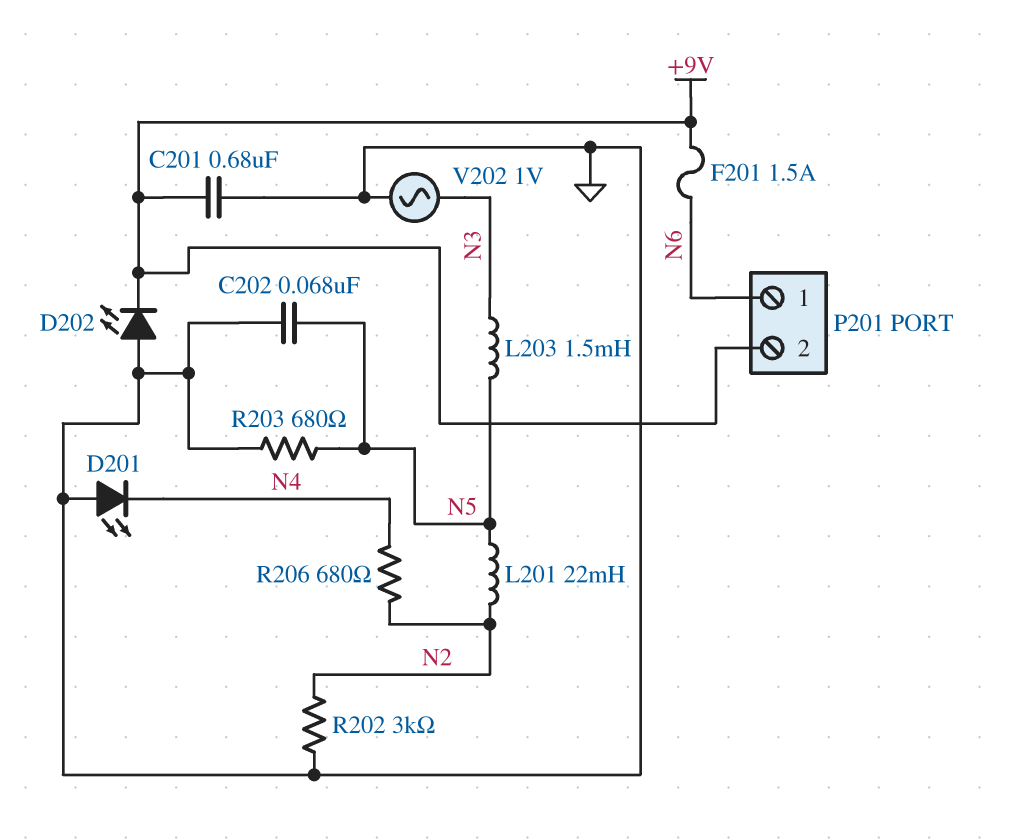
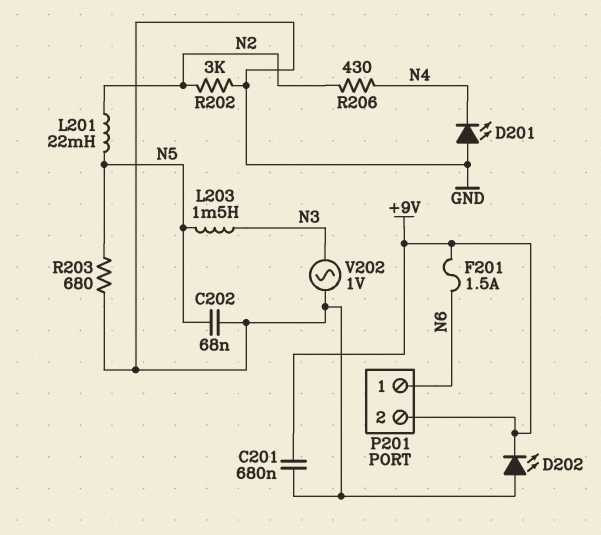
R206: 680 (N2, N4) -> 430 (N2, N4)

